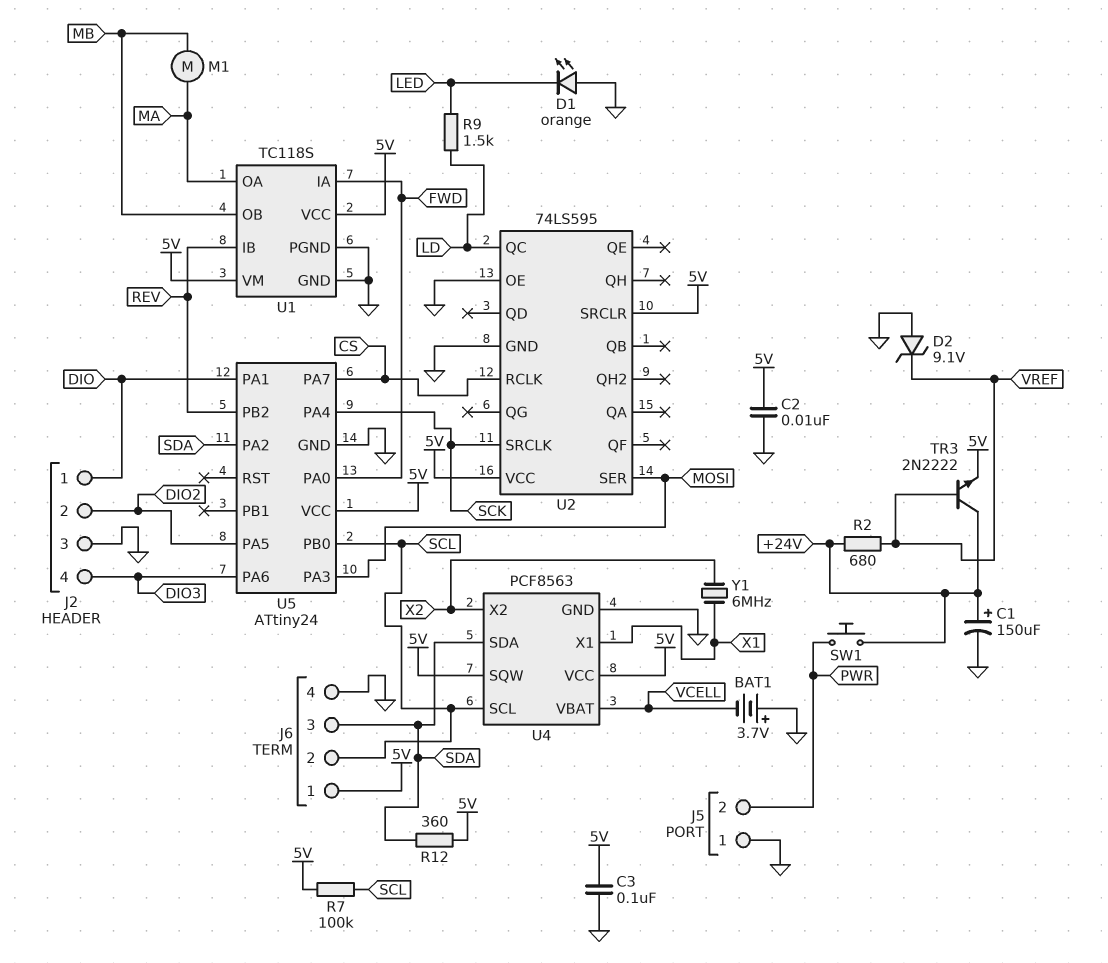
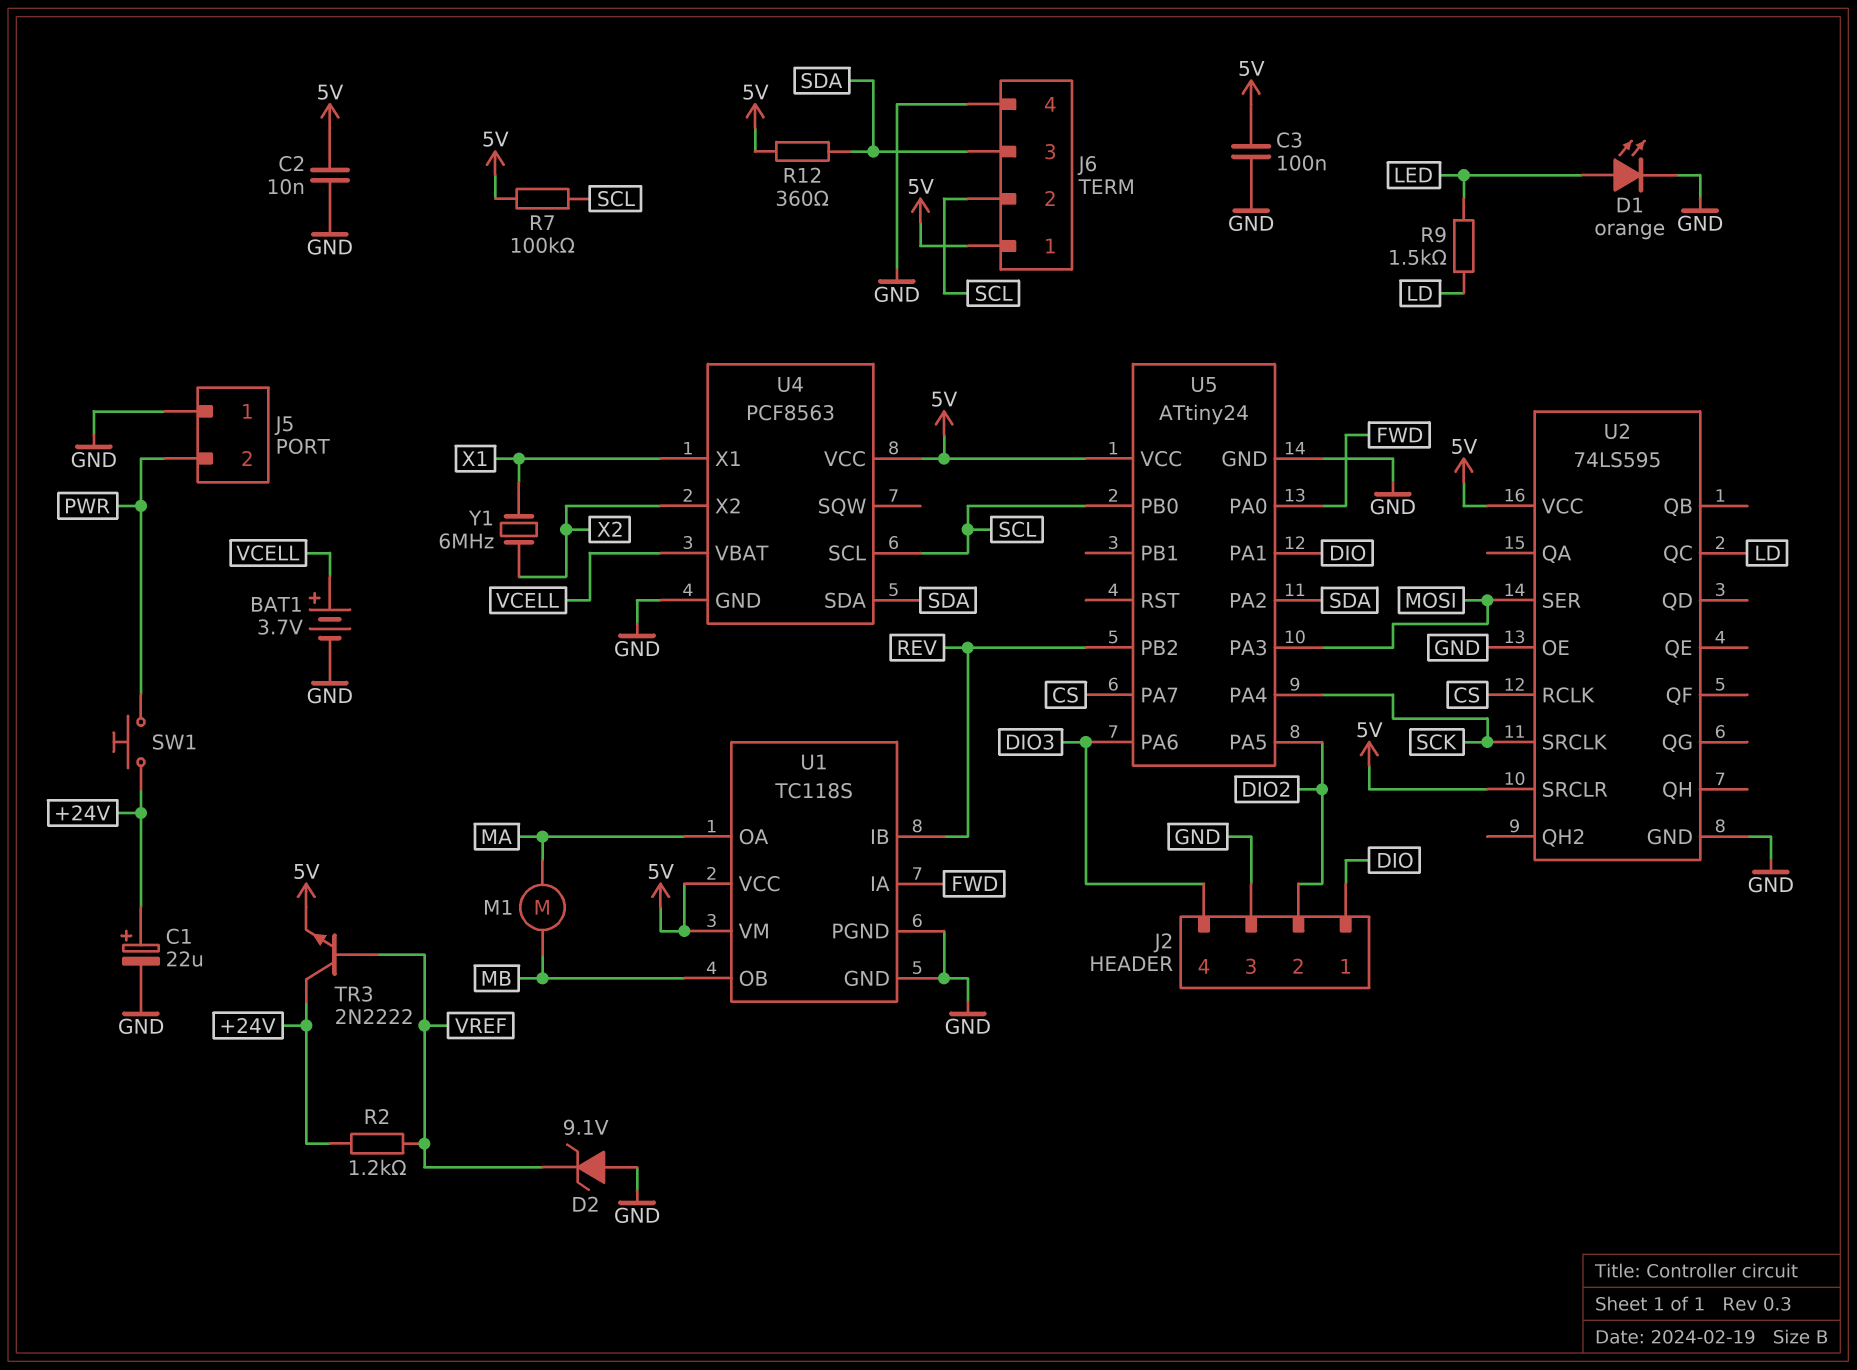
BAT1: 3.7V (plus GND, minus VCELL) -> 3.7V (plus VCELL, minus GND)
C1: 150uF (plus +24V, minus GND) -> 22uF (plus +24V, minus GND)
D1: LED orange (A GND, K LED) -> LED orange (A LED, K GND)
R2: 680 (+24V, VREF) -> 1.2k (+24V, VREF)
U4 pin SQW: 5V -> none

